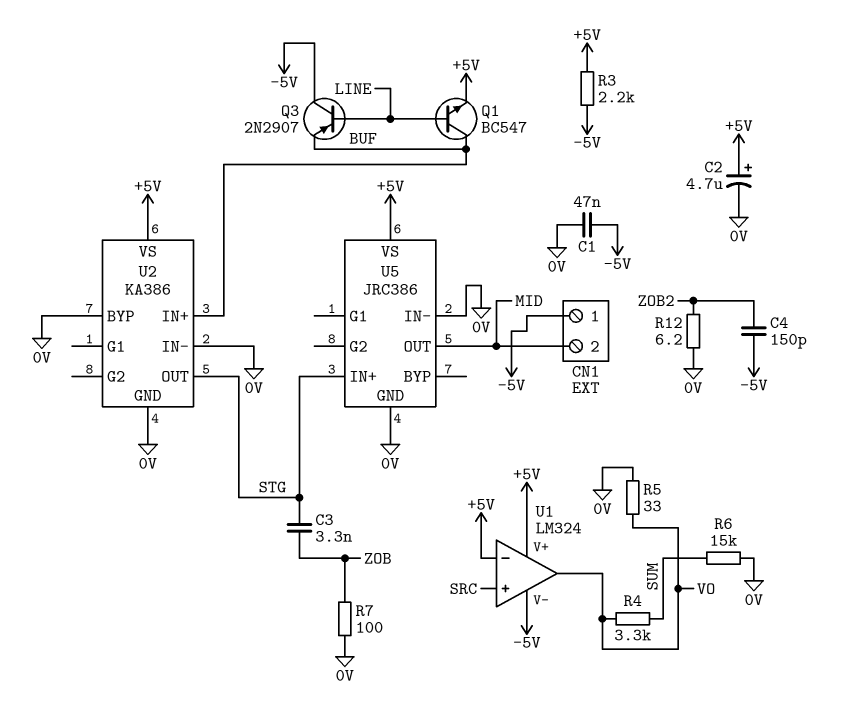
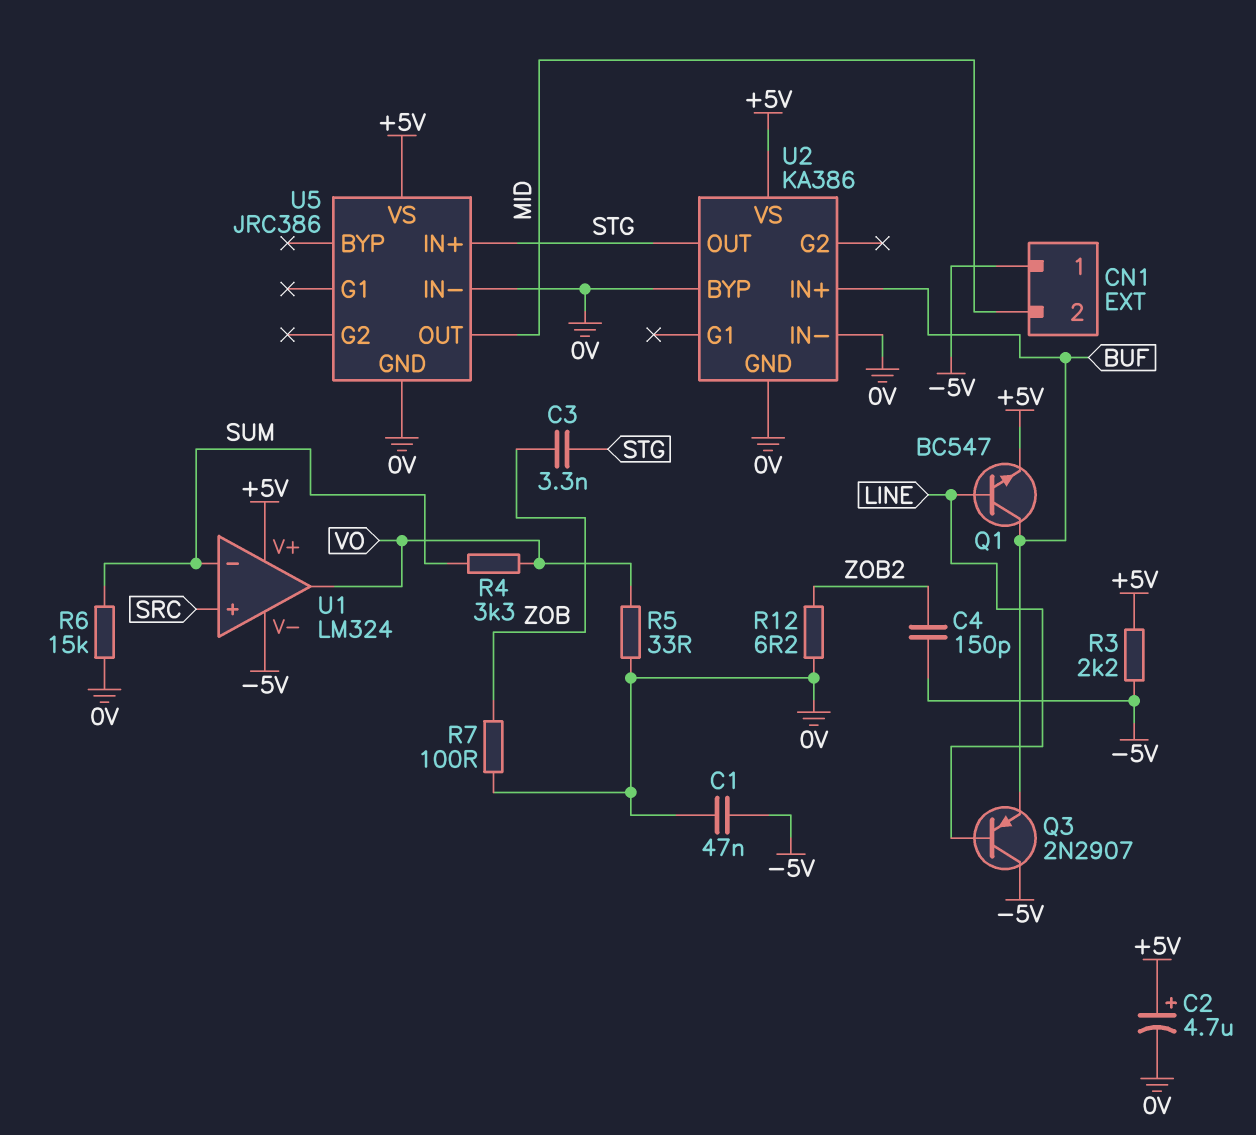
U1 pin in-: +5V -> SUM

